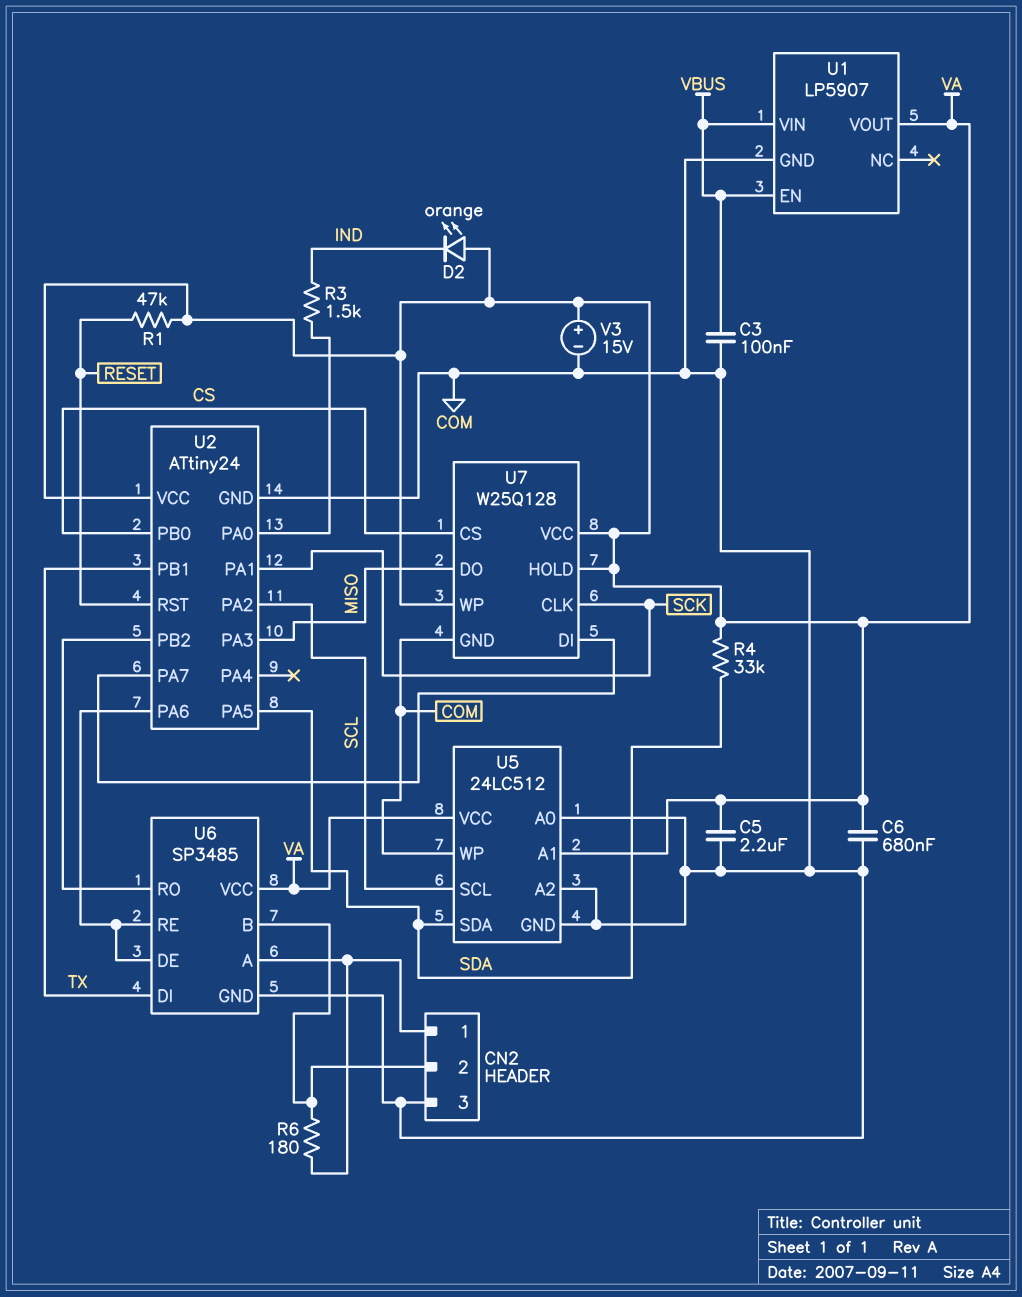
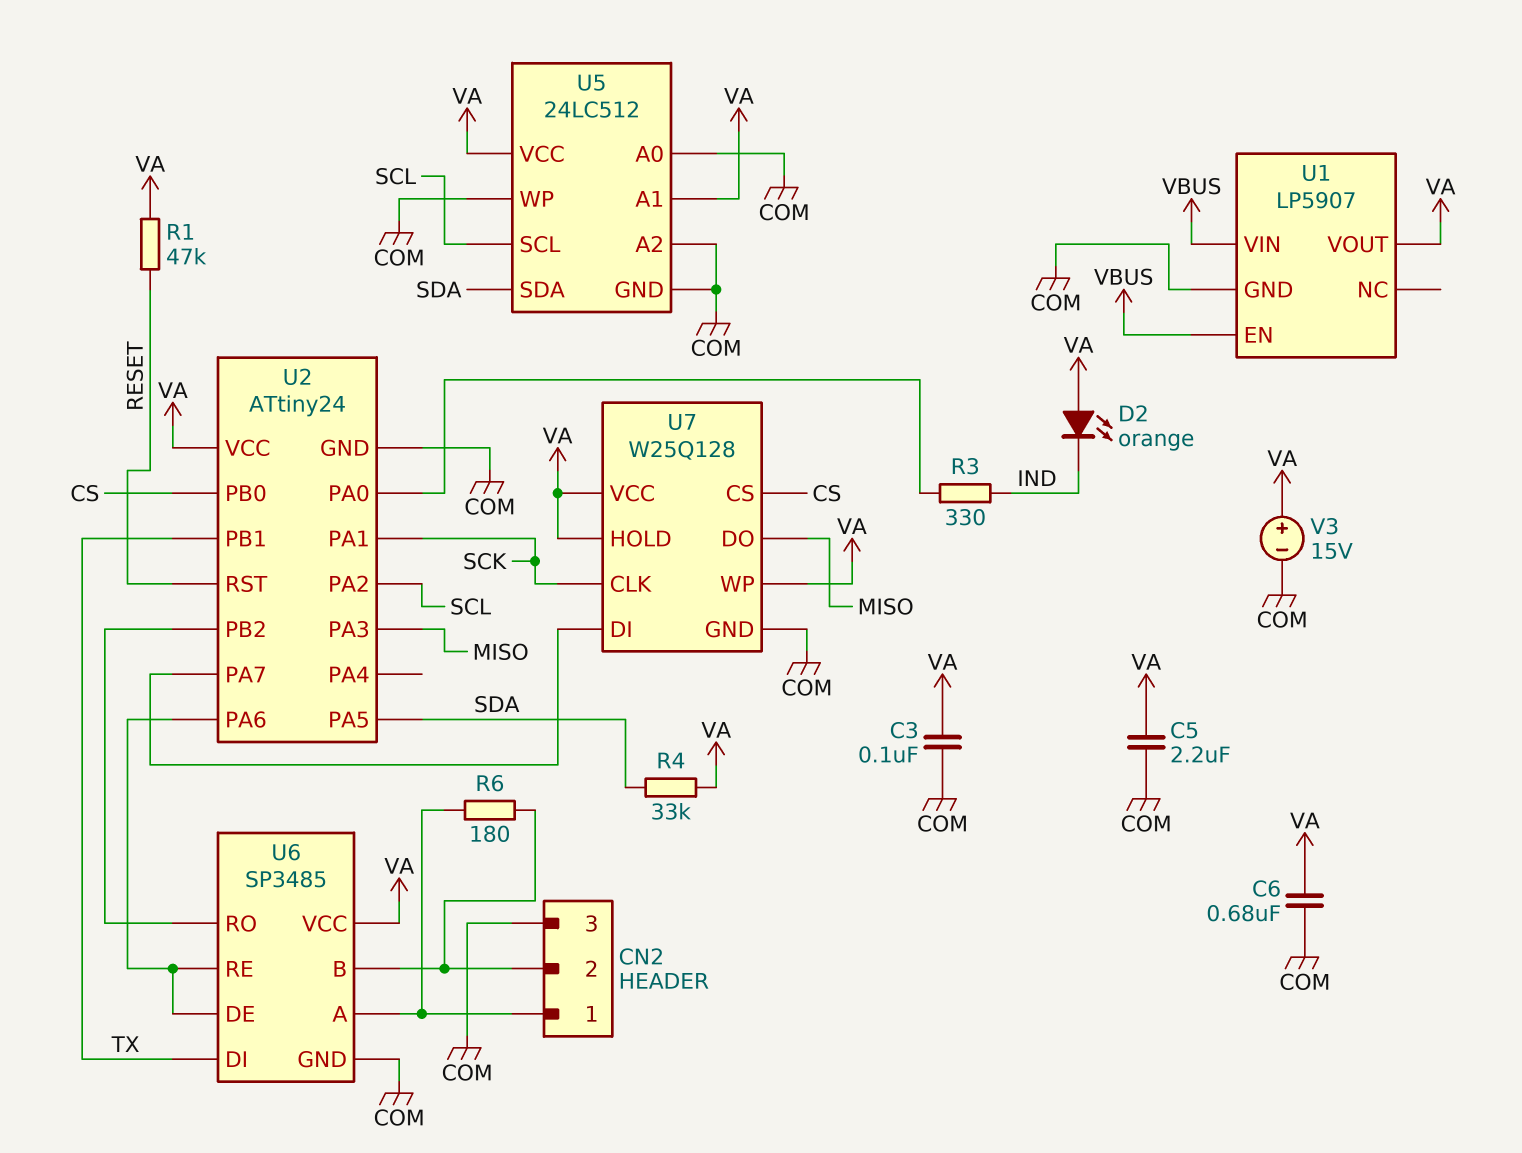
C3: 100nF (COM, VBUS) -> 100nF (COM, VA)
R3: 1.5k (IND, U2/PA0) -> 330 (IND, U2/PA0)

